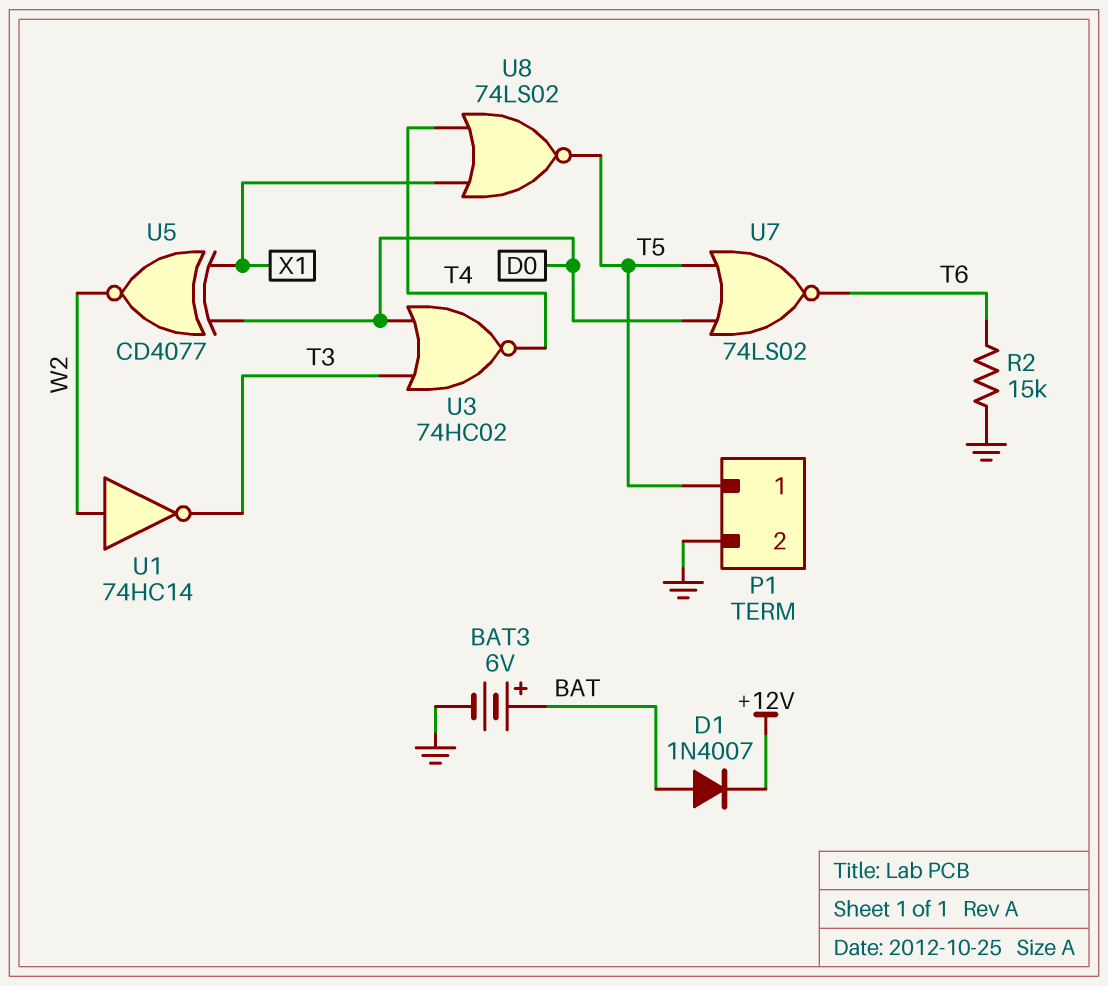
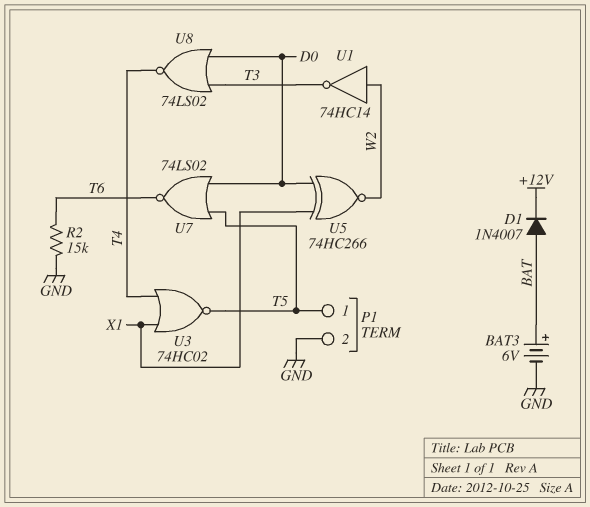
U3: NOR 74HC02 (in D0, in T3, out T4) -> NOR 74HC02 (in T4, in X1, out T5)
U5: XNOR CD4077 (in D0, in X1, out W2) -> XNOR 74HC266 (in D0, in X1, out W2)
U8: NOR 74LS02 (in T4, in X1, out T5) -> NOR 74LS02 (in D0, in T3, out T4)

